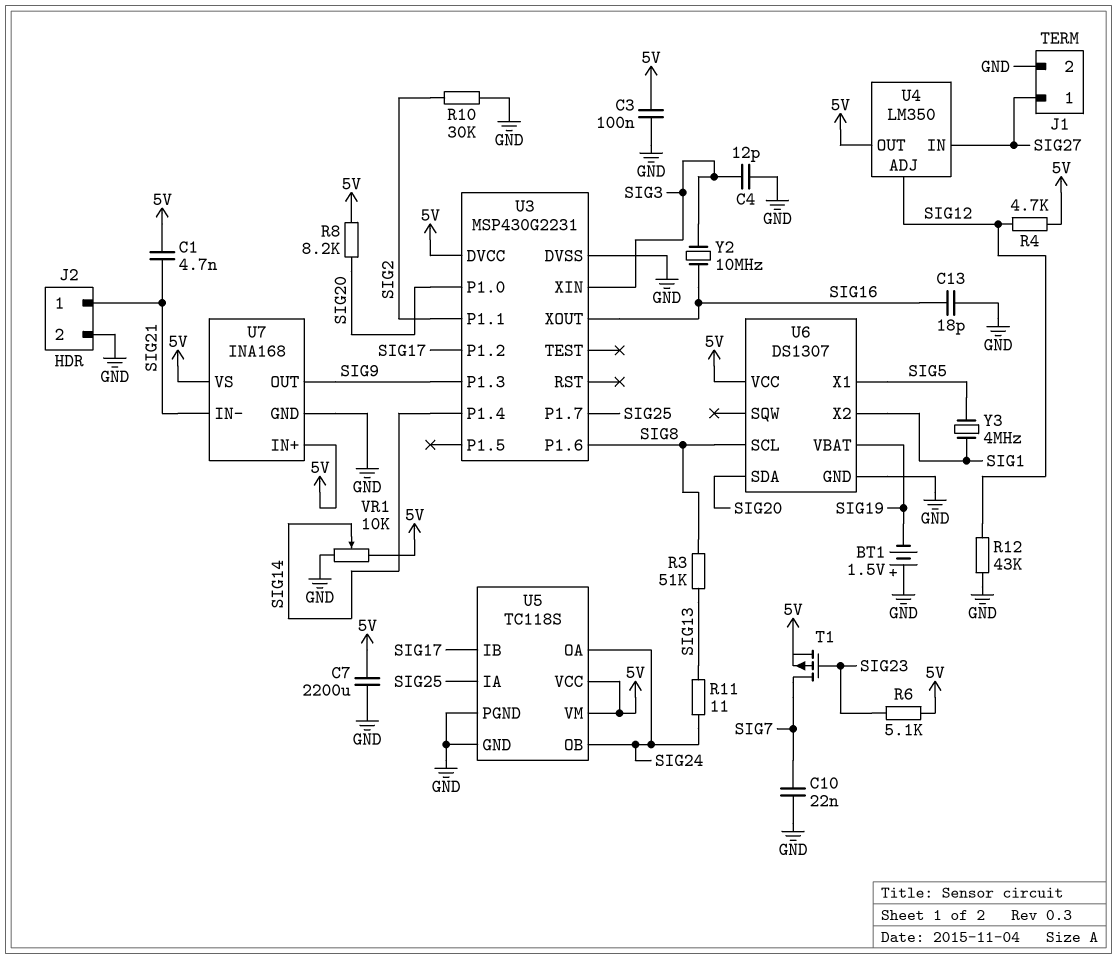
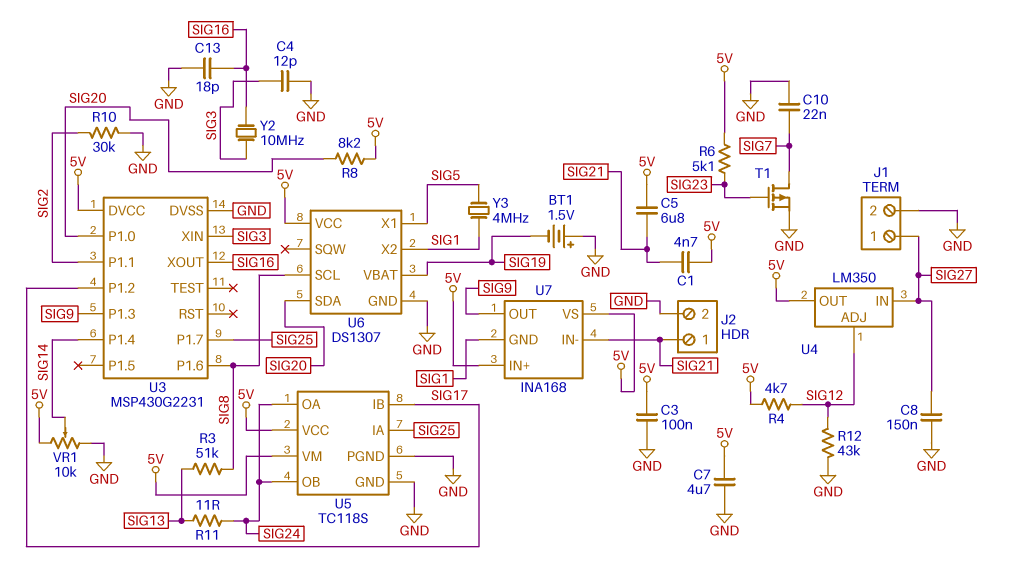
C5: none -> 6.8uF (5V, SIG21)
C7: 2200uF (5V, GND) -> 4.7uF (5V, GND)
C8: none -> 150nF (GND, SIG27)
T1: PMOS (G SIG23, D SIG7, S 5V) -> PMOS (G SIG23, D SIG7, S GND)
U7 pin GND: GND -> SIG1

